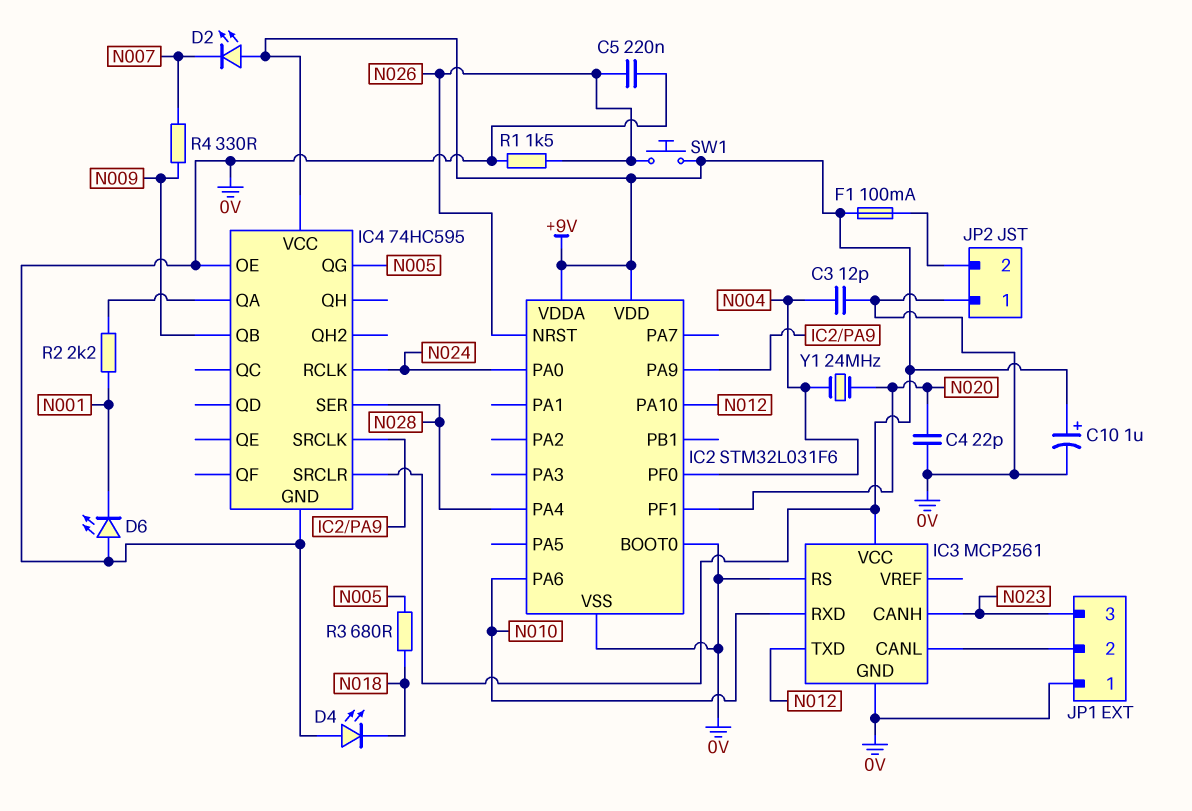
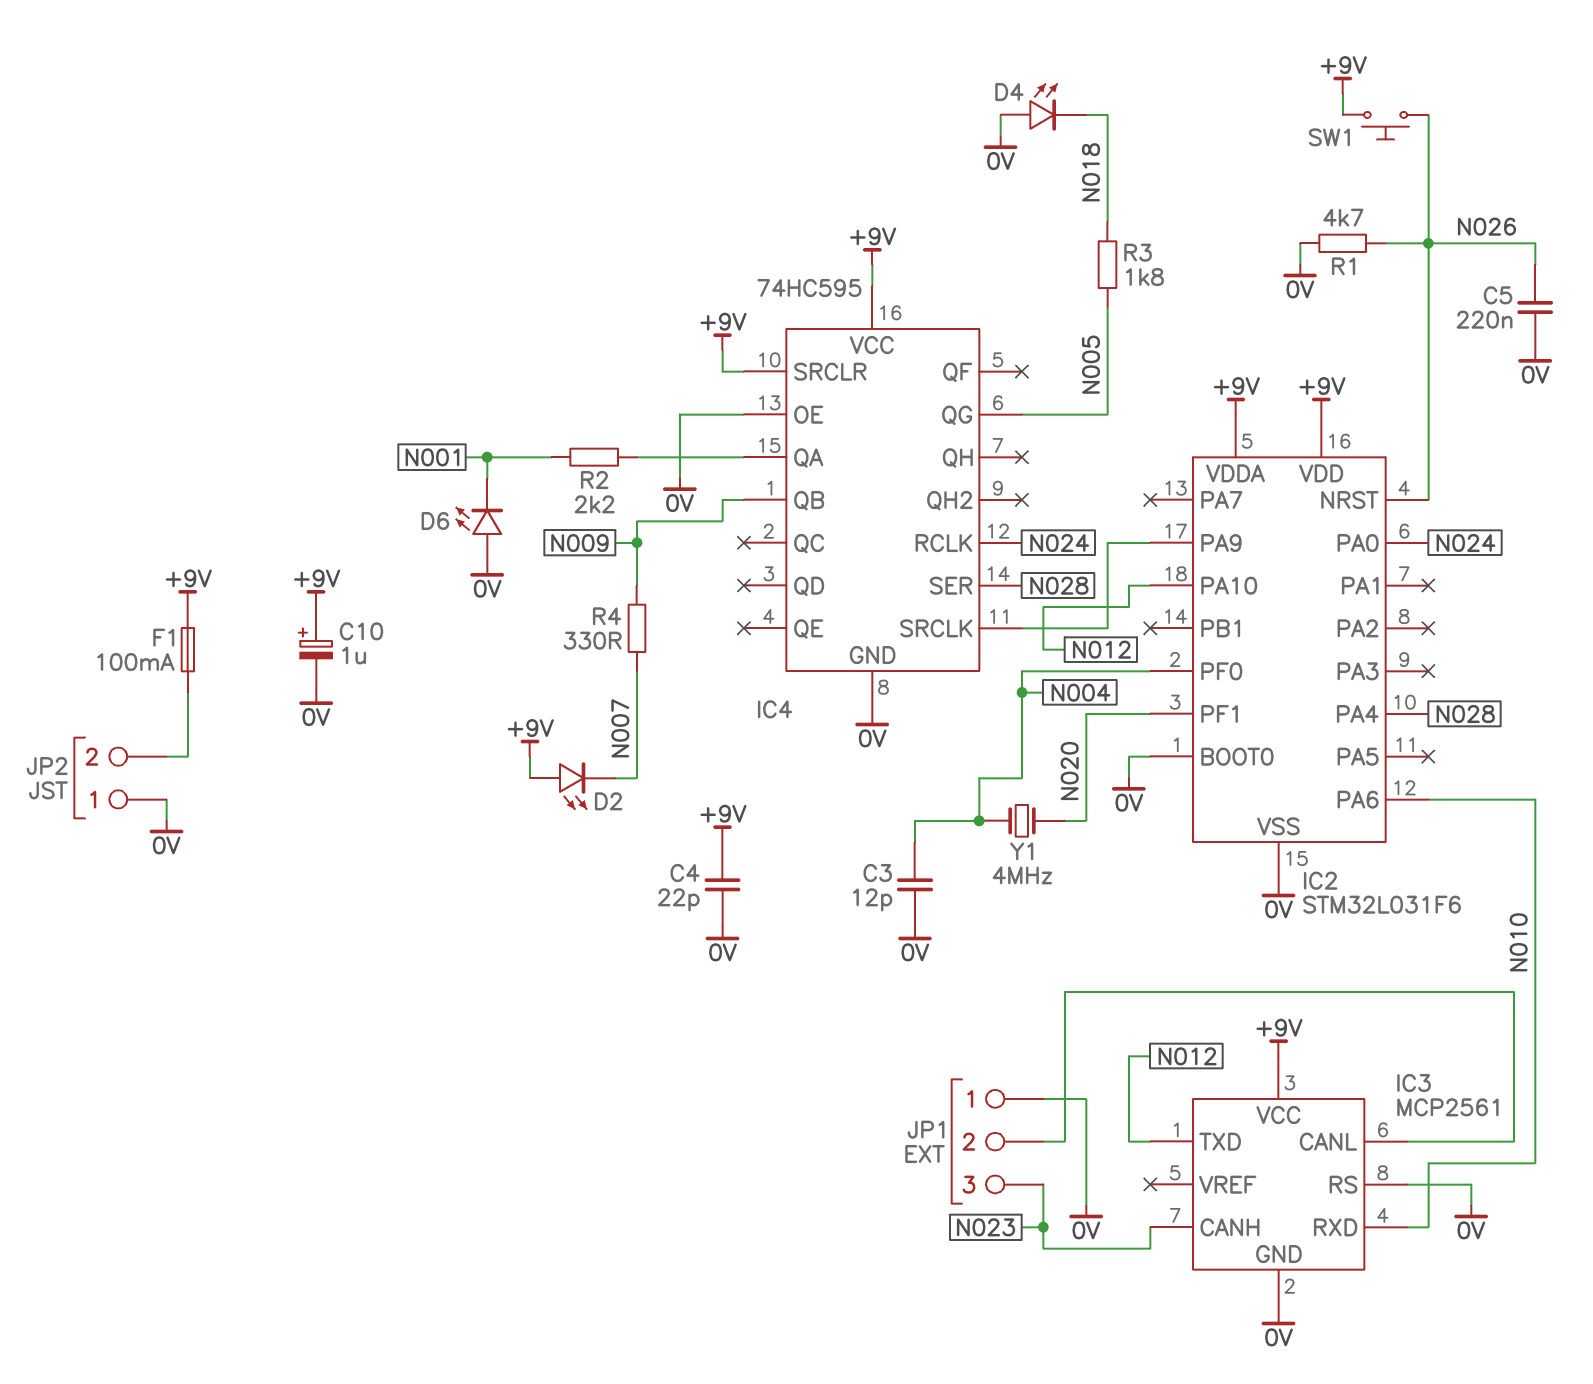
C4: 22pF (0V, N020) -> 22pF (+9V, 0V)
R1: 1.5k (0V, N026) -> 4.7k (0V, N026)
R3: 680 (N005, N018) -> 1.8k (N005, N018)
Y1: 24MHz (N004, N020) -> 4MHz (N004, N020)

